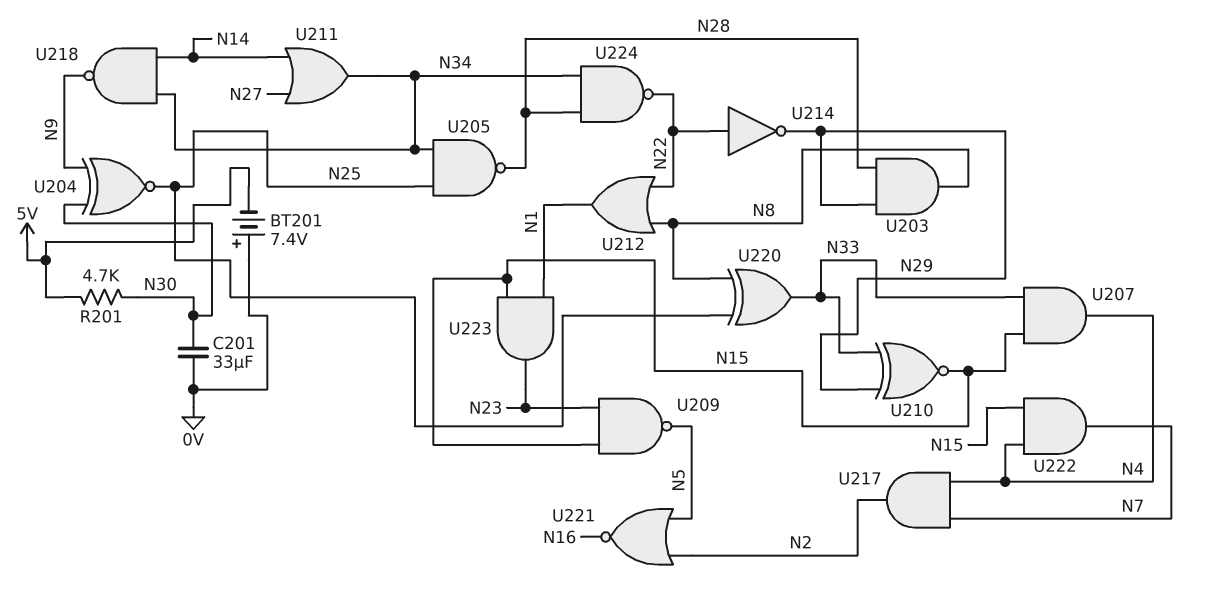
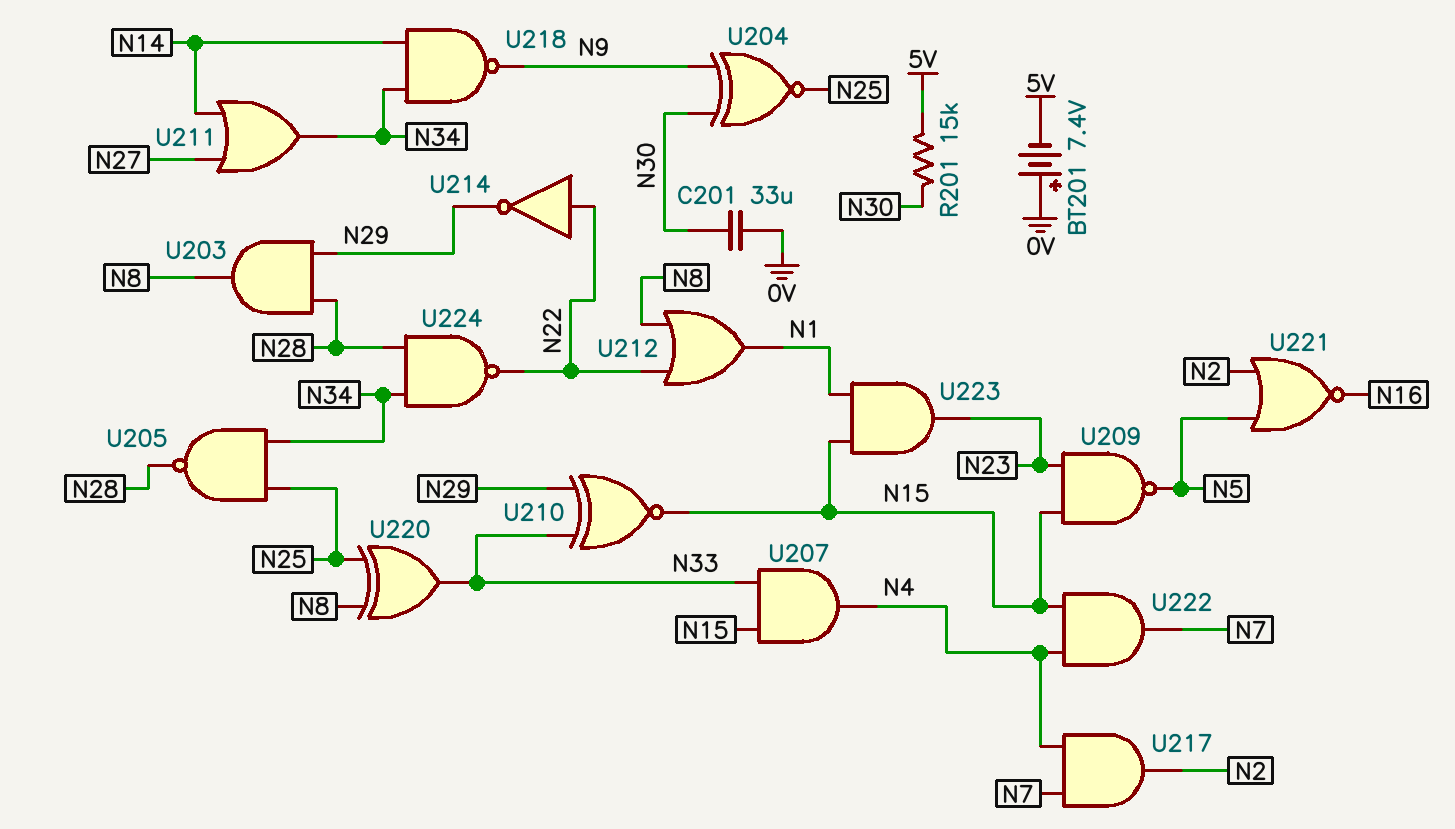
R201: 4.7k (5V, N30) -> 15k (5V, N30)

